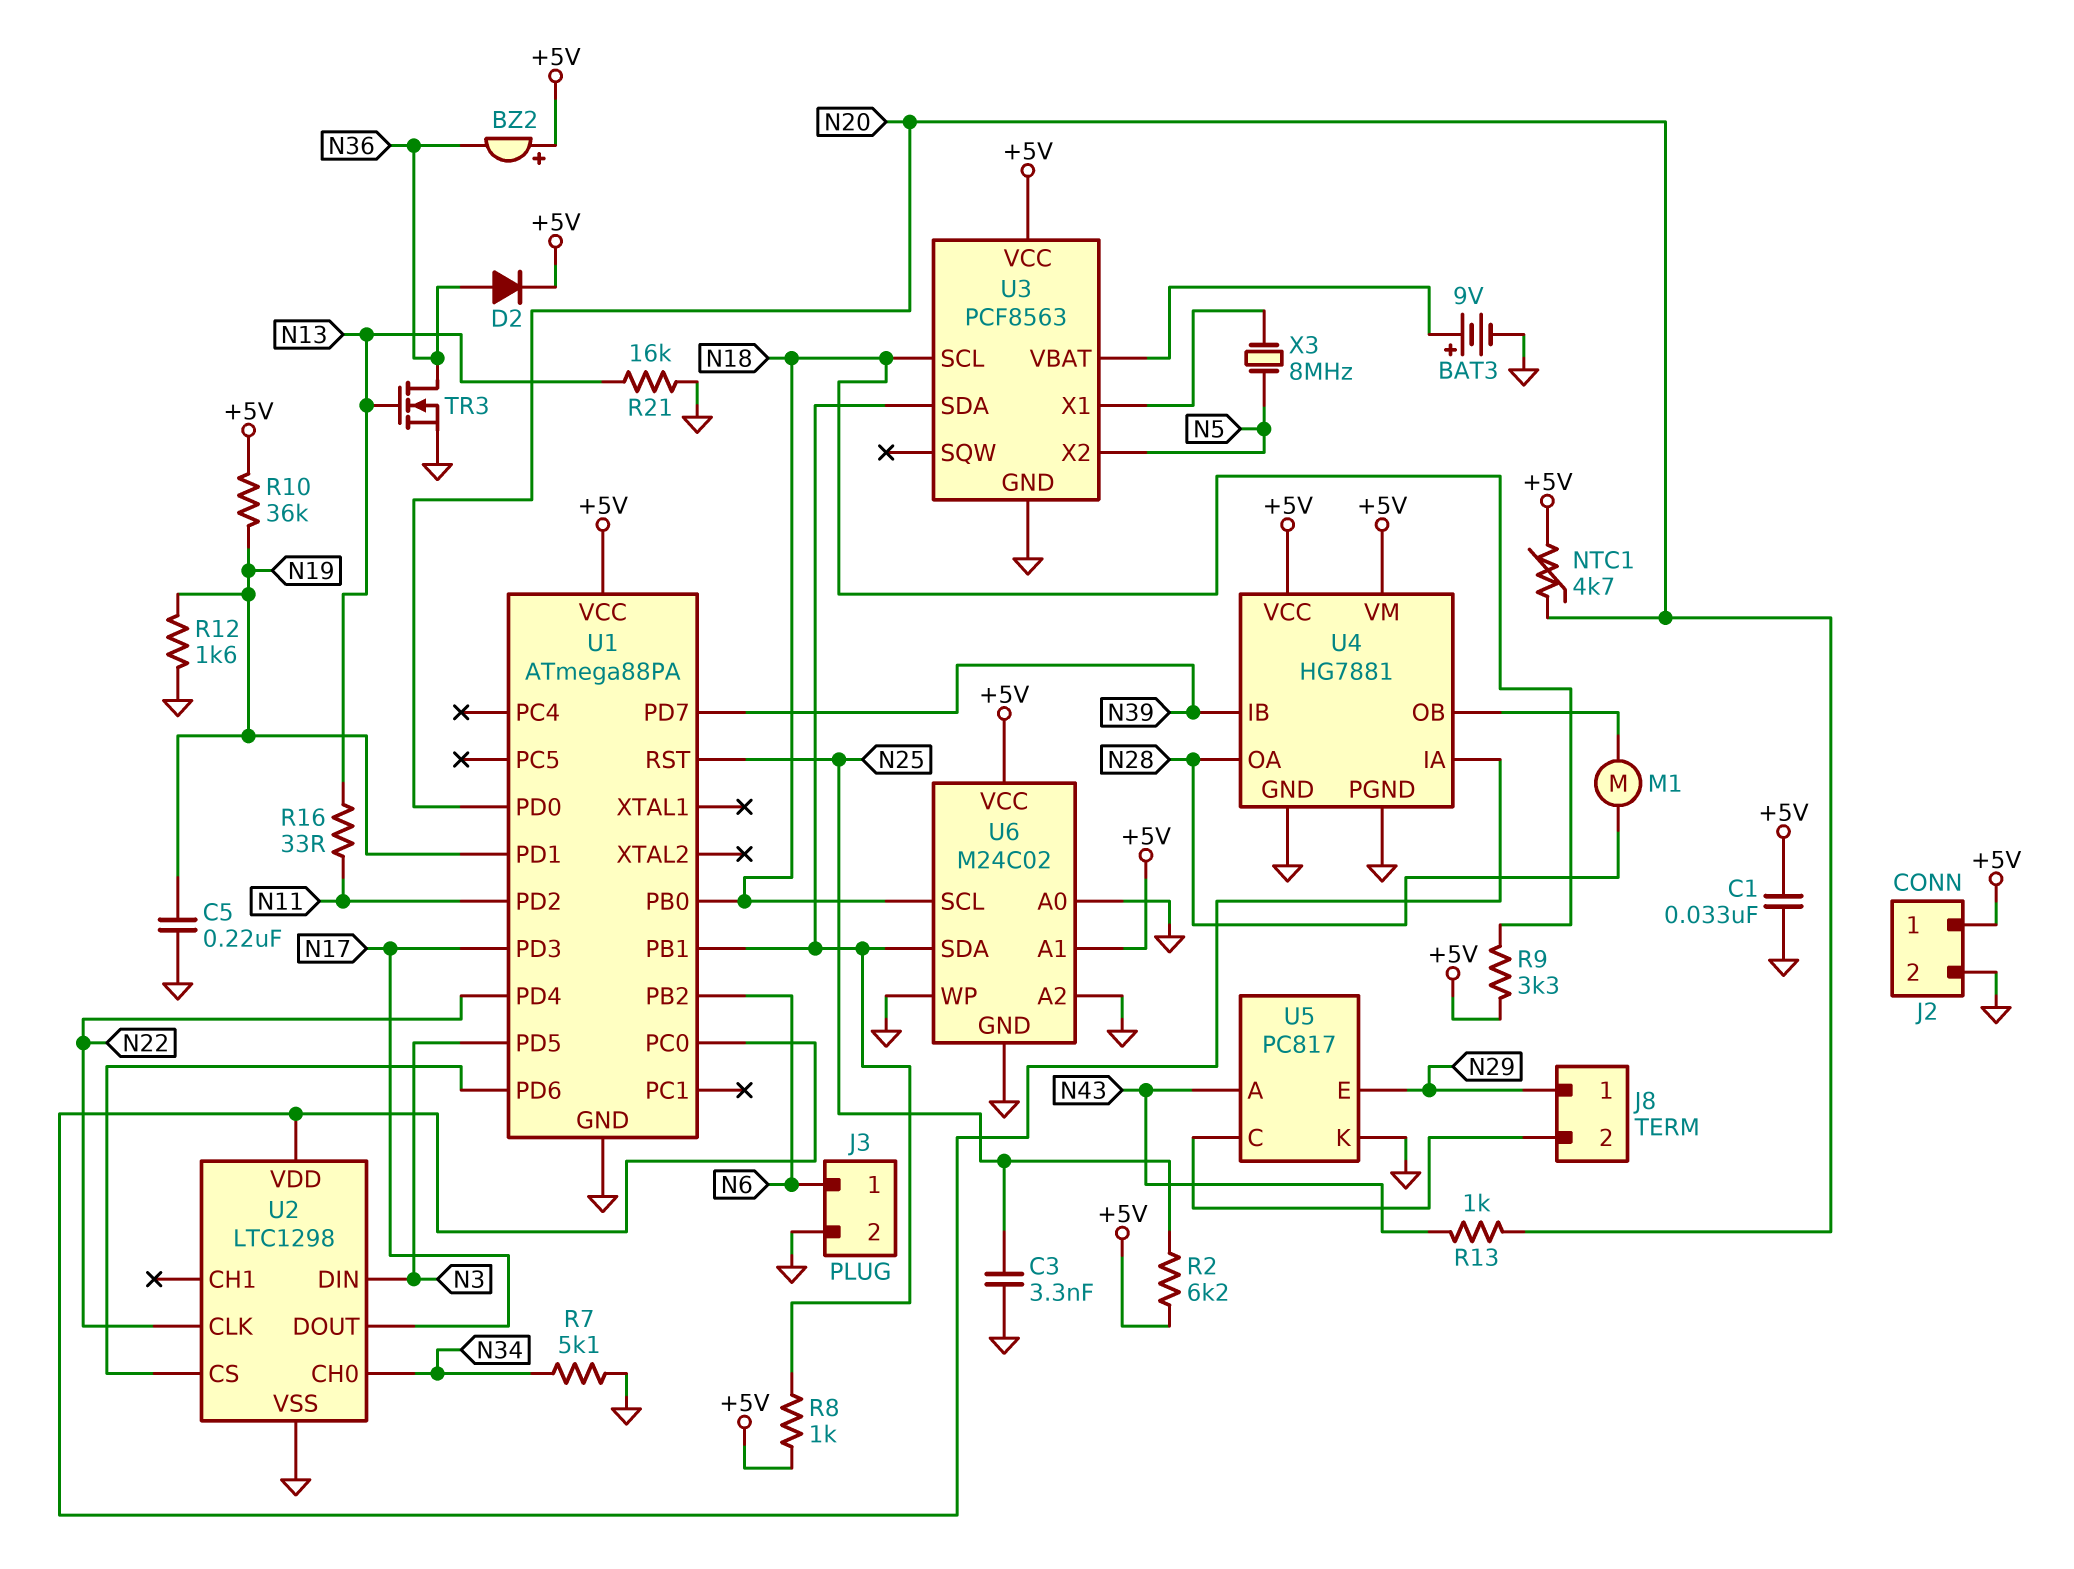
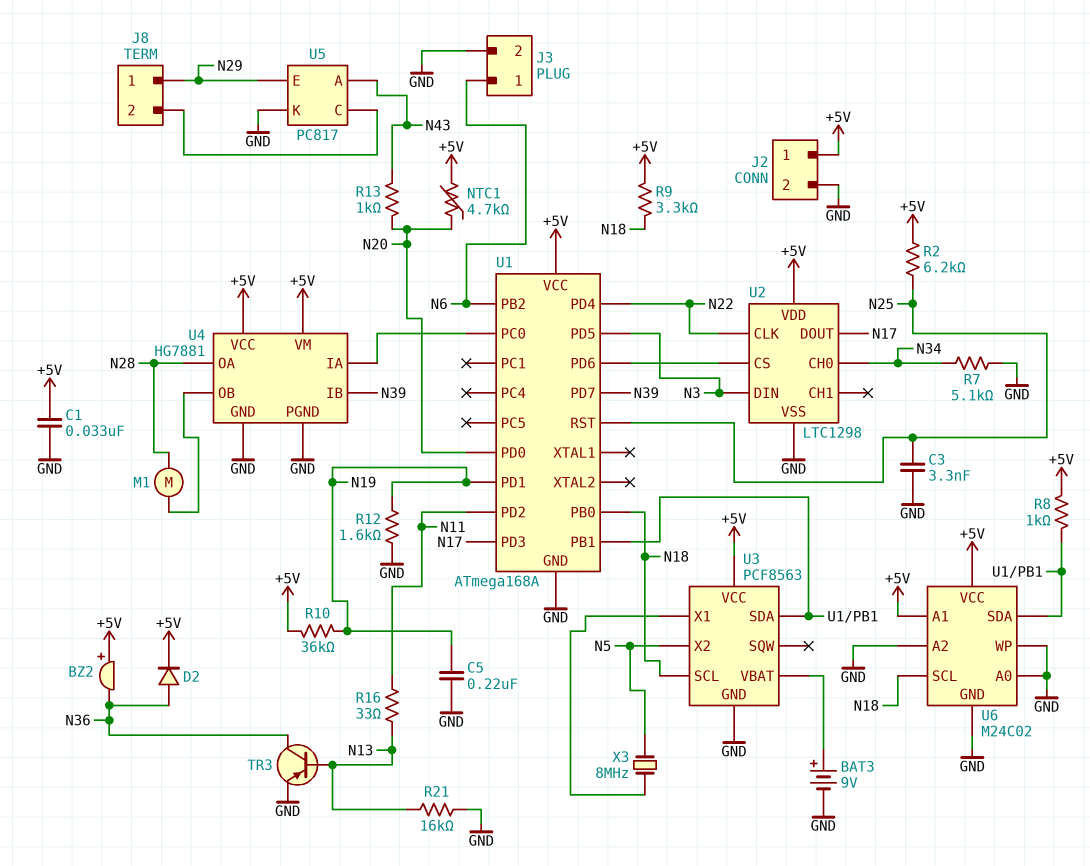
TR3: NMOS (G N13, D N36, S GND) -> PNP (B N13, C N36, E GND)
U1: ATmega88PA -> ATmega168A
U2 pin VDD: U1/PC0 -> +5V

